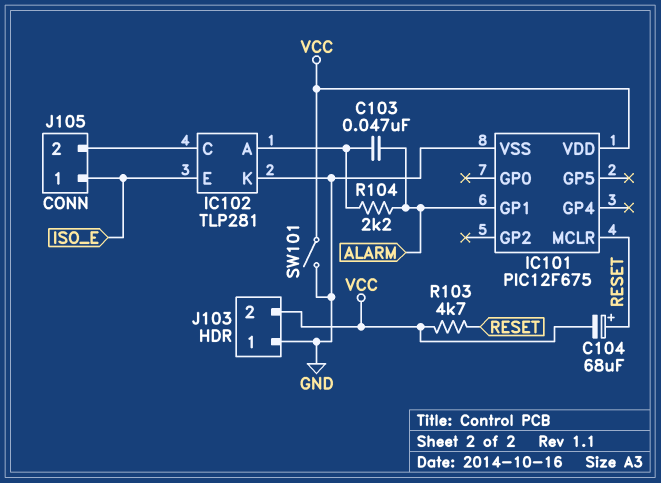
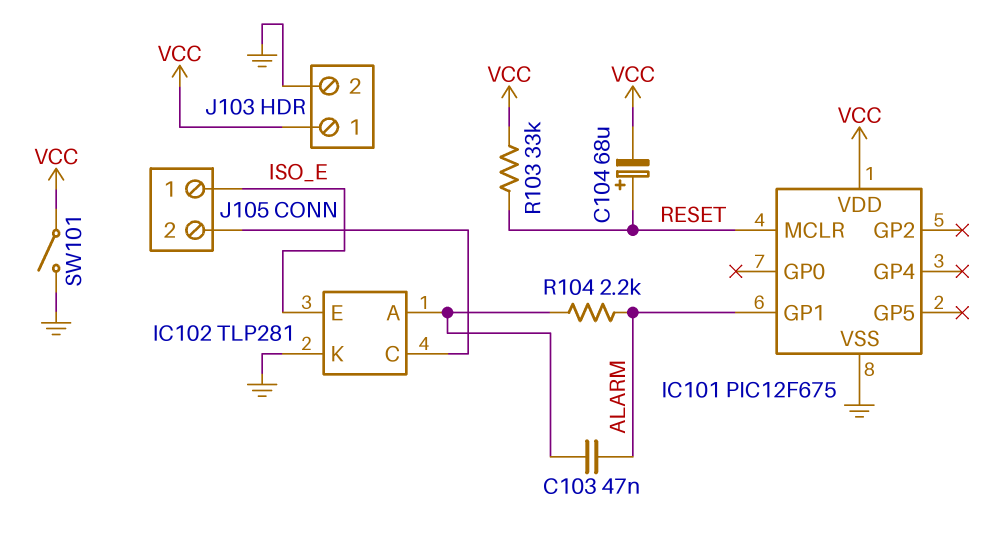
J103 pin 1: GND -> VCC
J103 pin 2: VCC -> GND
R103: 4.7k (RESET, VCC) -> 33k (RESET, VCC)

